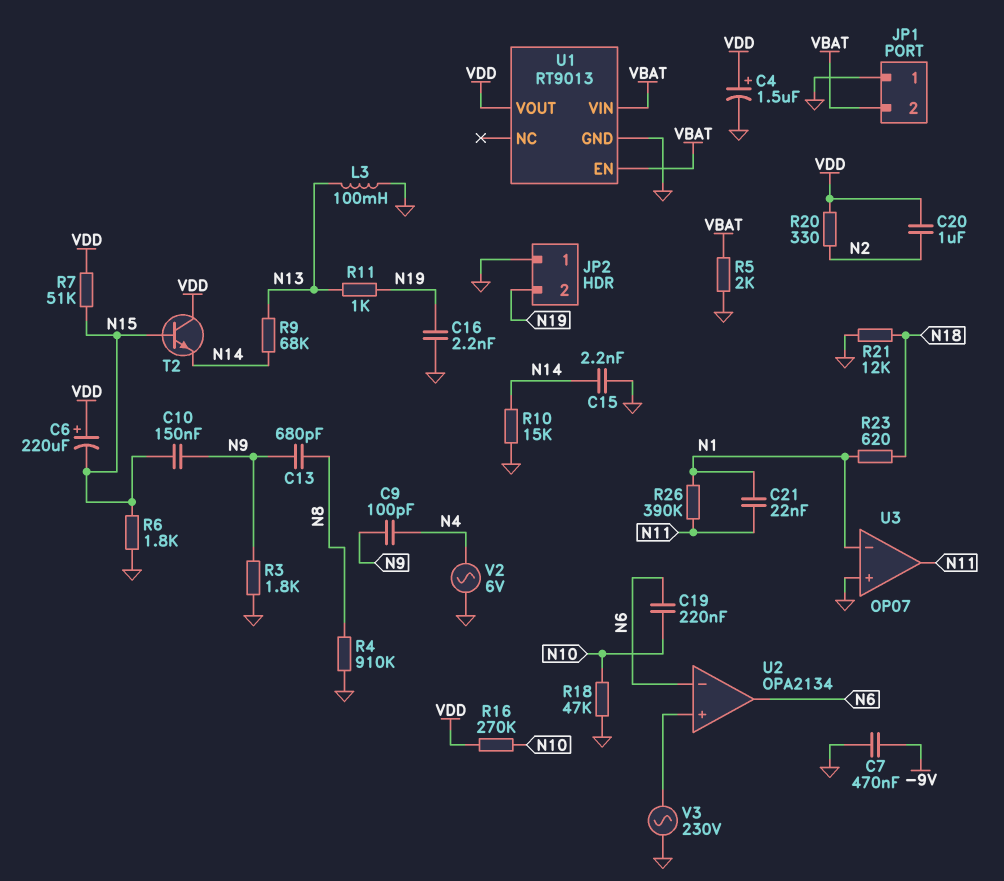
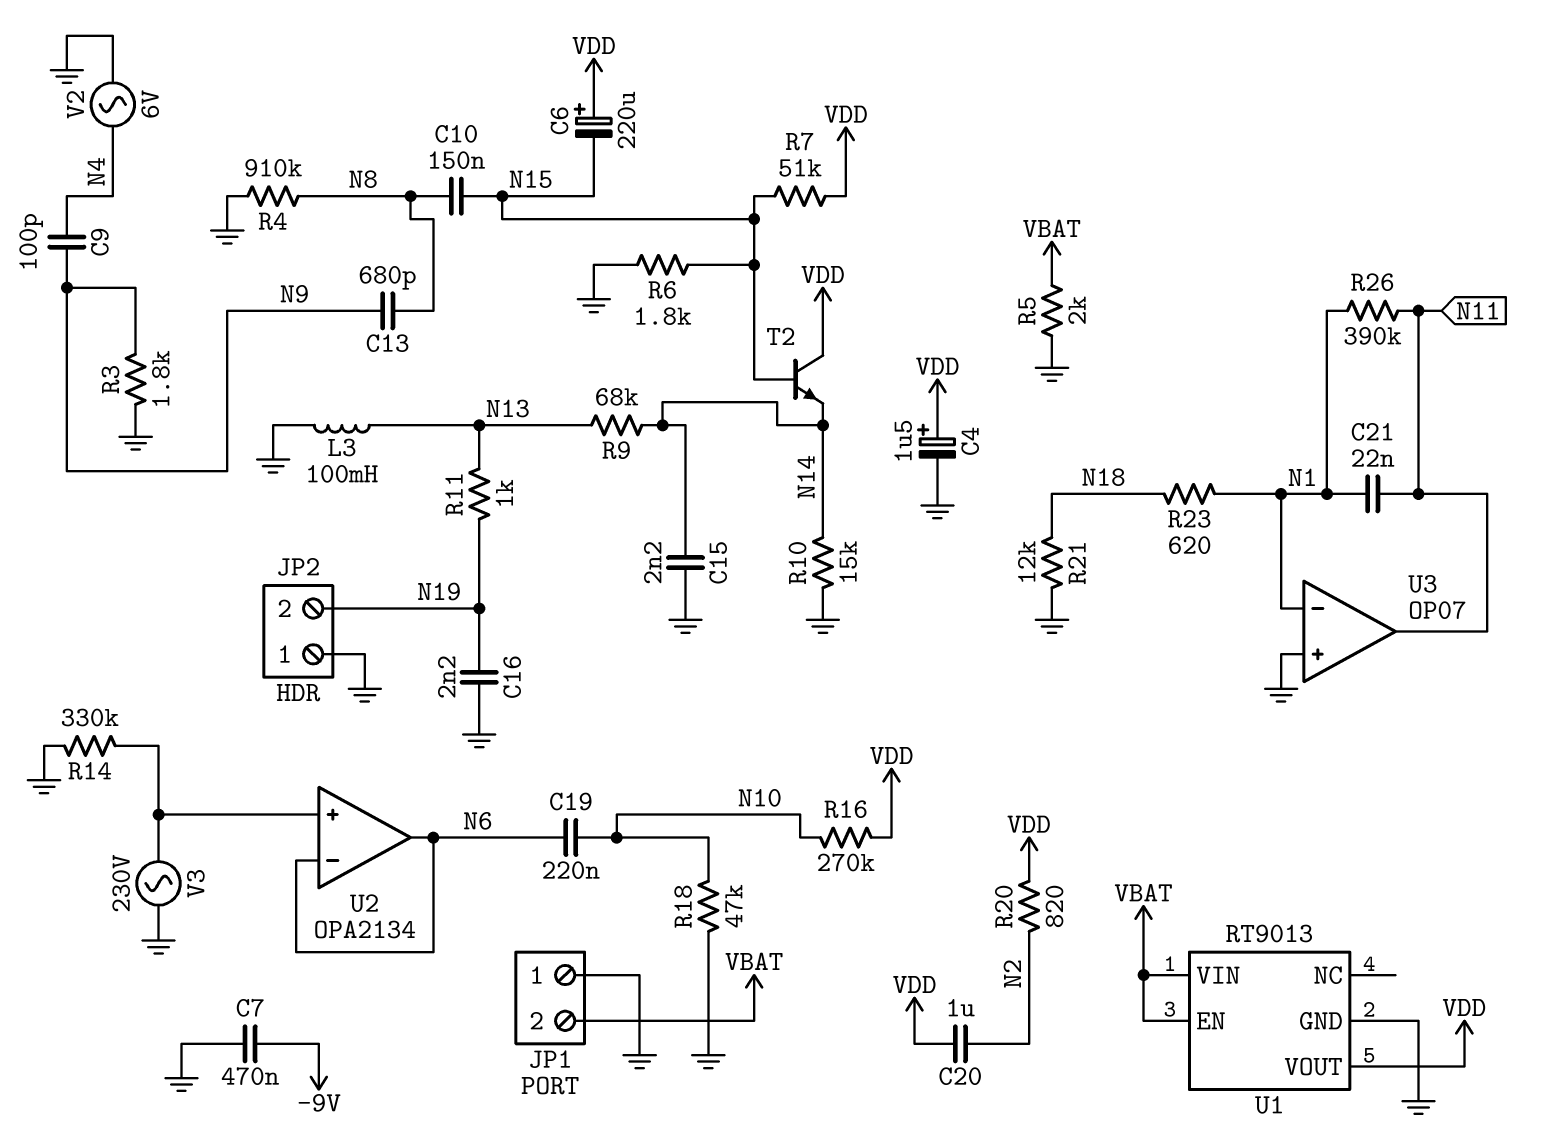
C10: 150nF (N9, N15) -> 150nF (N8, N15)
R14: none -> 330k (GND, U2/in+)
R20: 330 (N2, VDD) -> 820 (N2, VDD)

